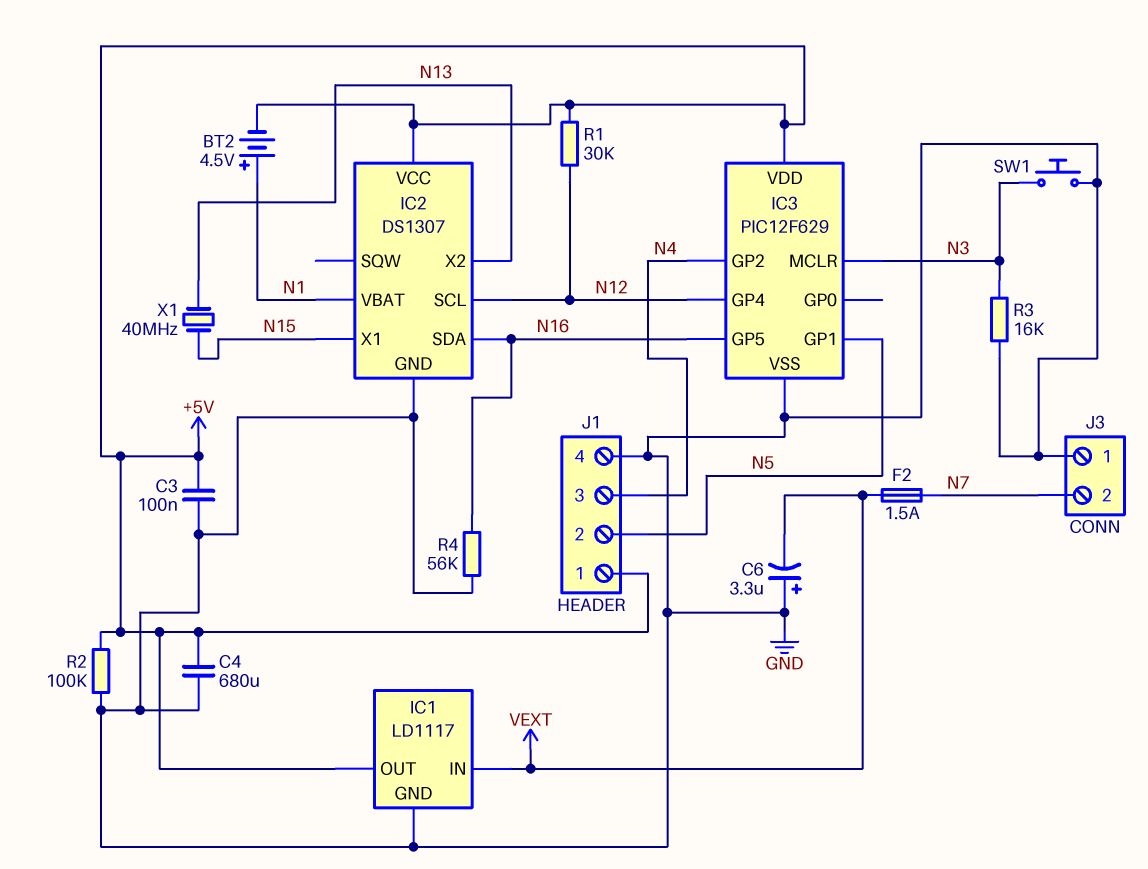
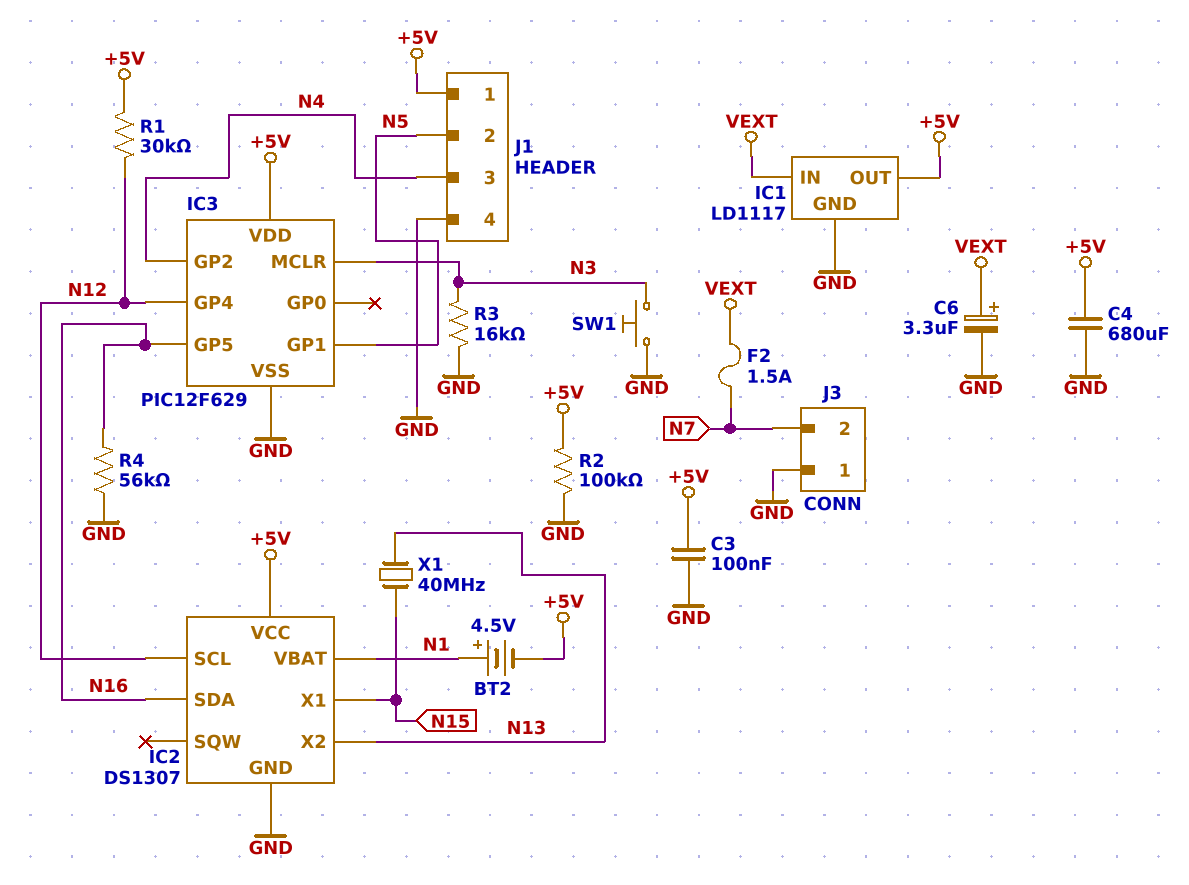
C6: 3.3uF (plus GND, minus VEXT) -> 3.3uF (plus VEXT, minus GND)

